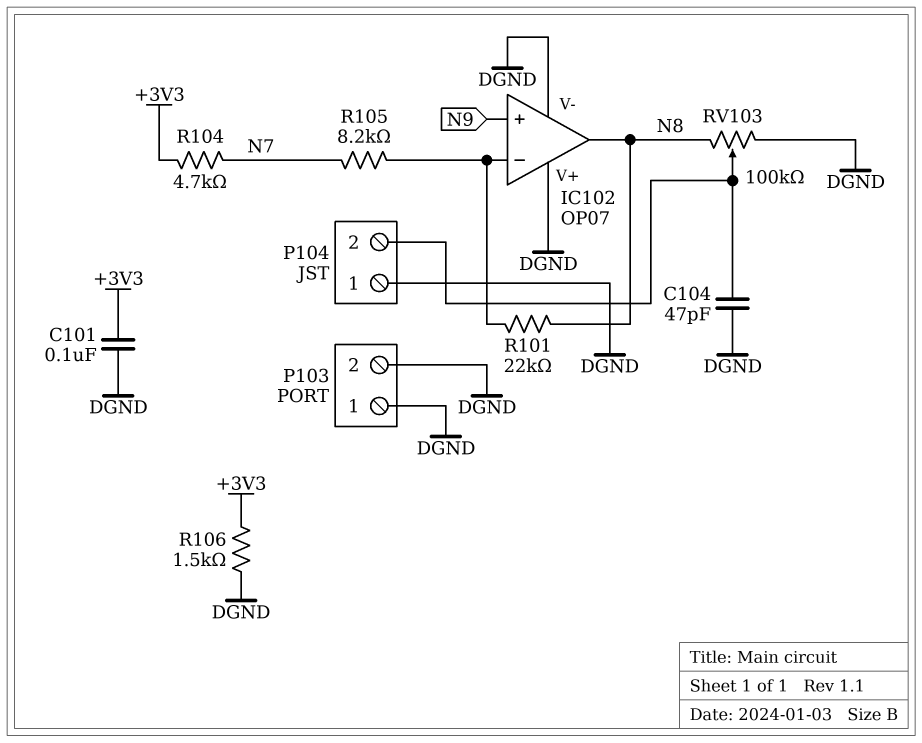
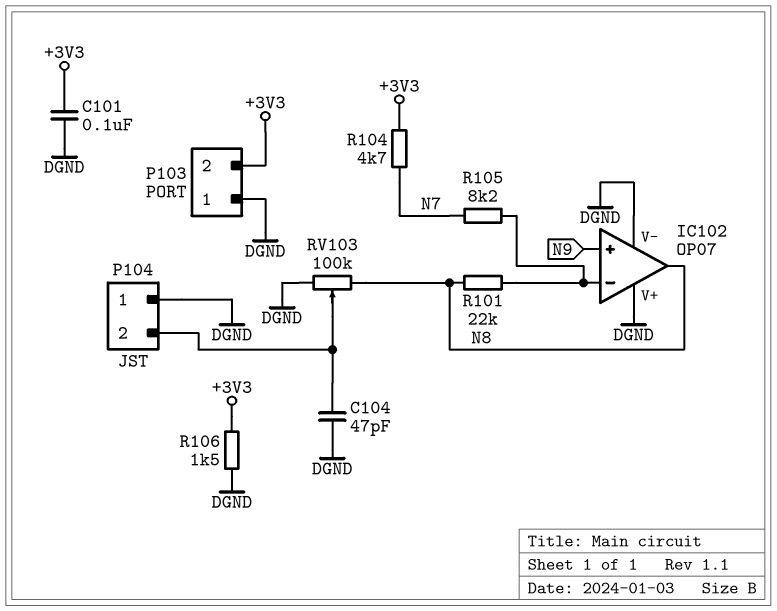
P103 pin 2: DGND -> +3V3

